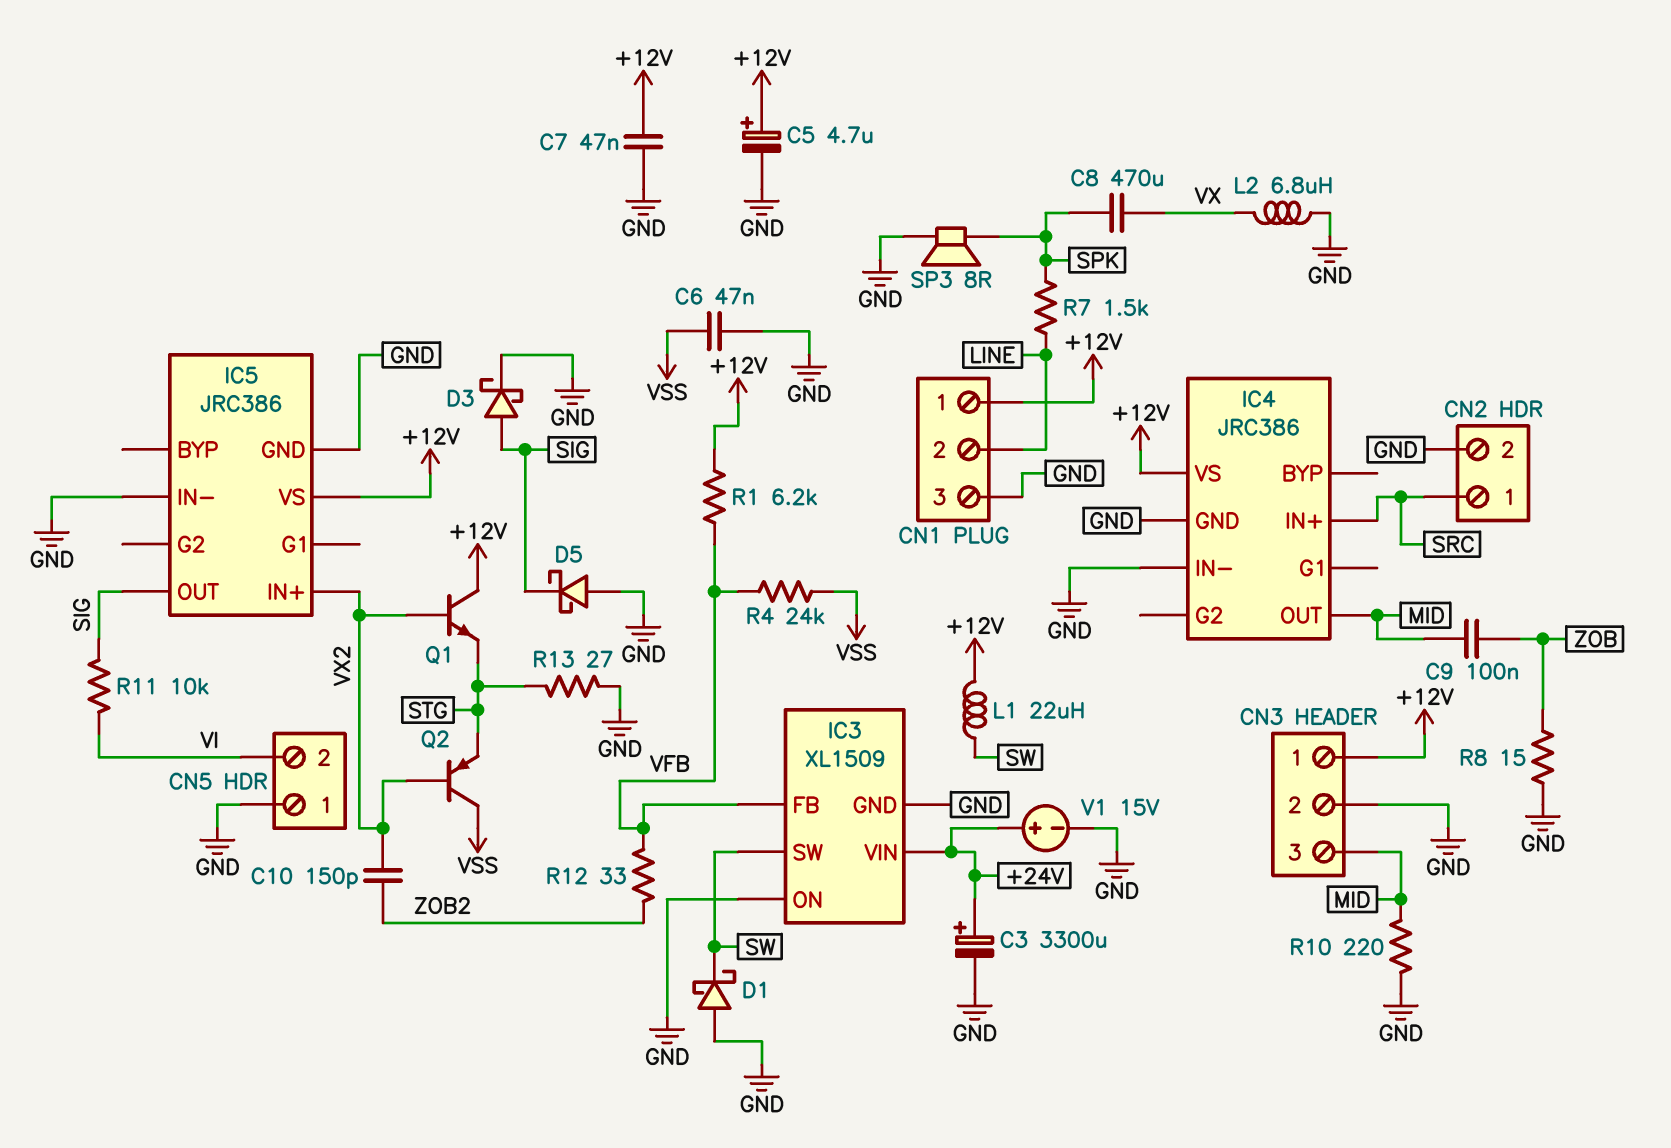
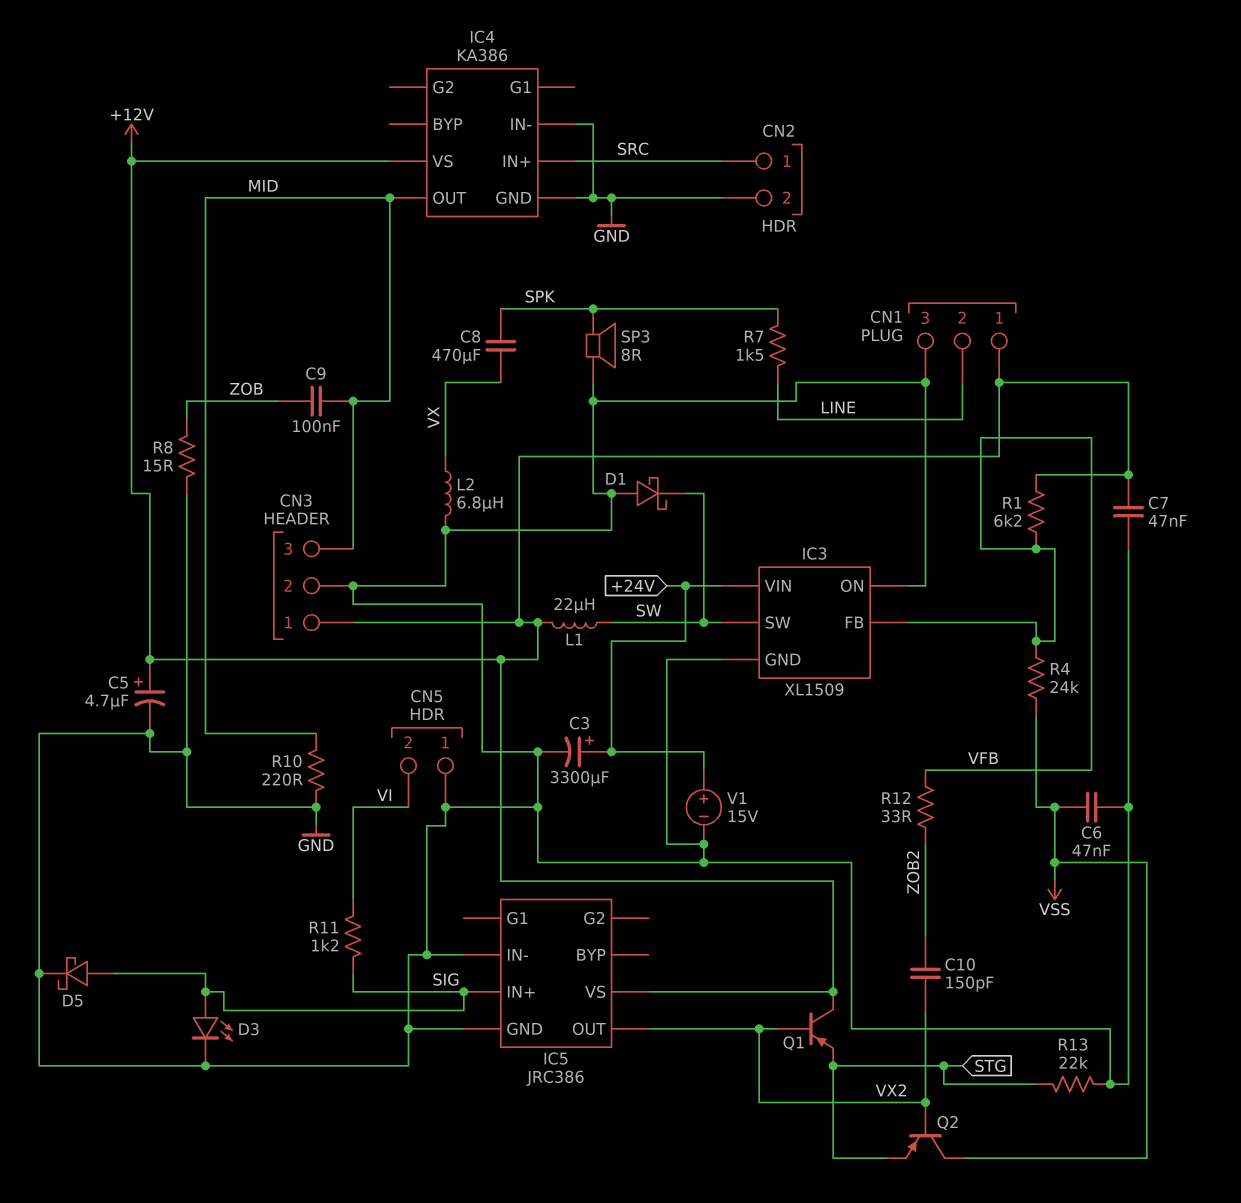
D3: schottky (A SIG, K GND) -> LED (A SIG, K GND)
D5: schottky (A GND, K SIG) -> schottky (A SIG, K GND)
IC4: JRC386 -> KA386
IC5 pin IN+: VX2 -> SIG
IC5 pin OUT: SIG -> VX2
Q1: NPN (B VX2, C +12V, E STG) -> PNP (B VX2, C +12V, E STG)
R11: 10k (SIG, VI) -> 1.2k (SIG, VI)
R13: 27 (GND, STG) -> 22k (GND, STG)

